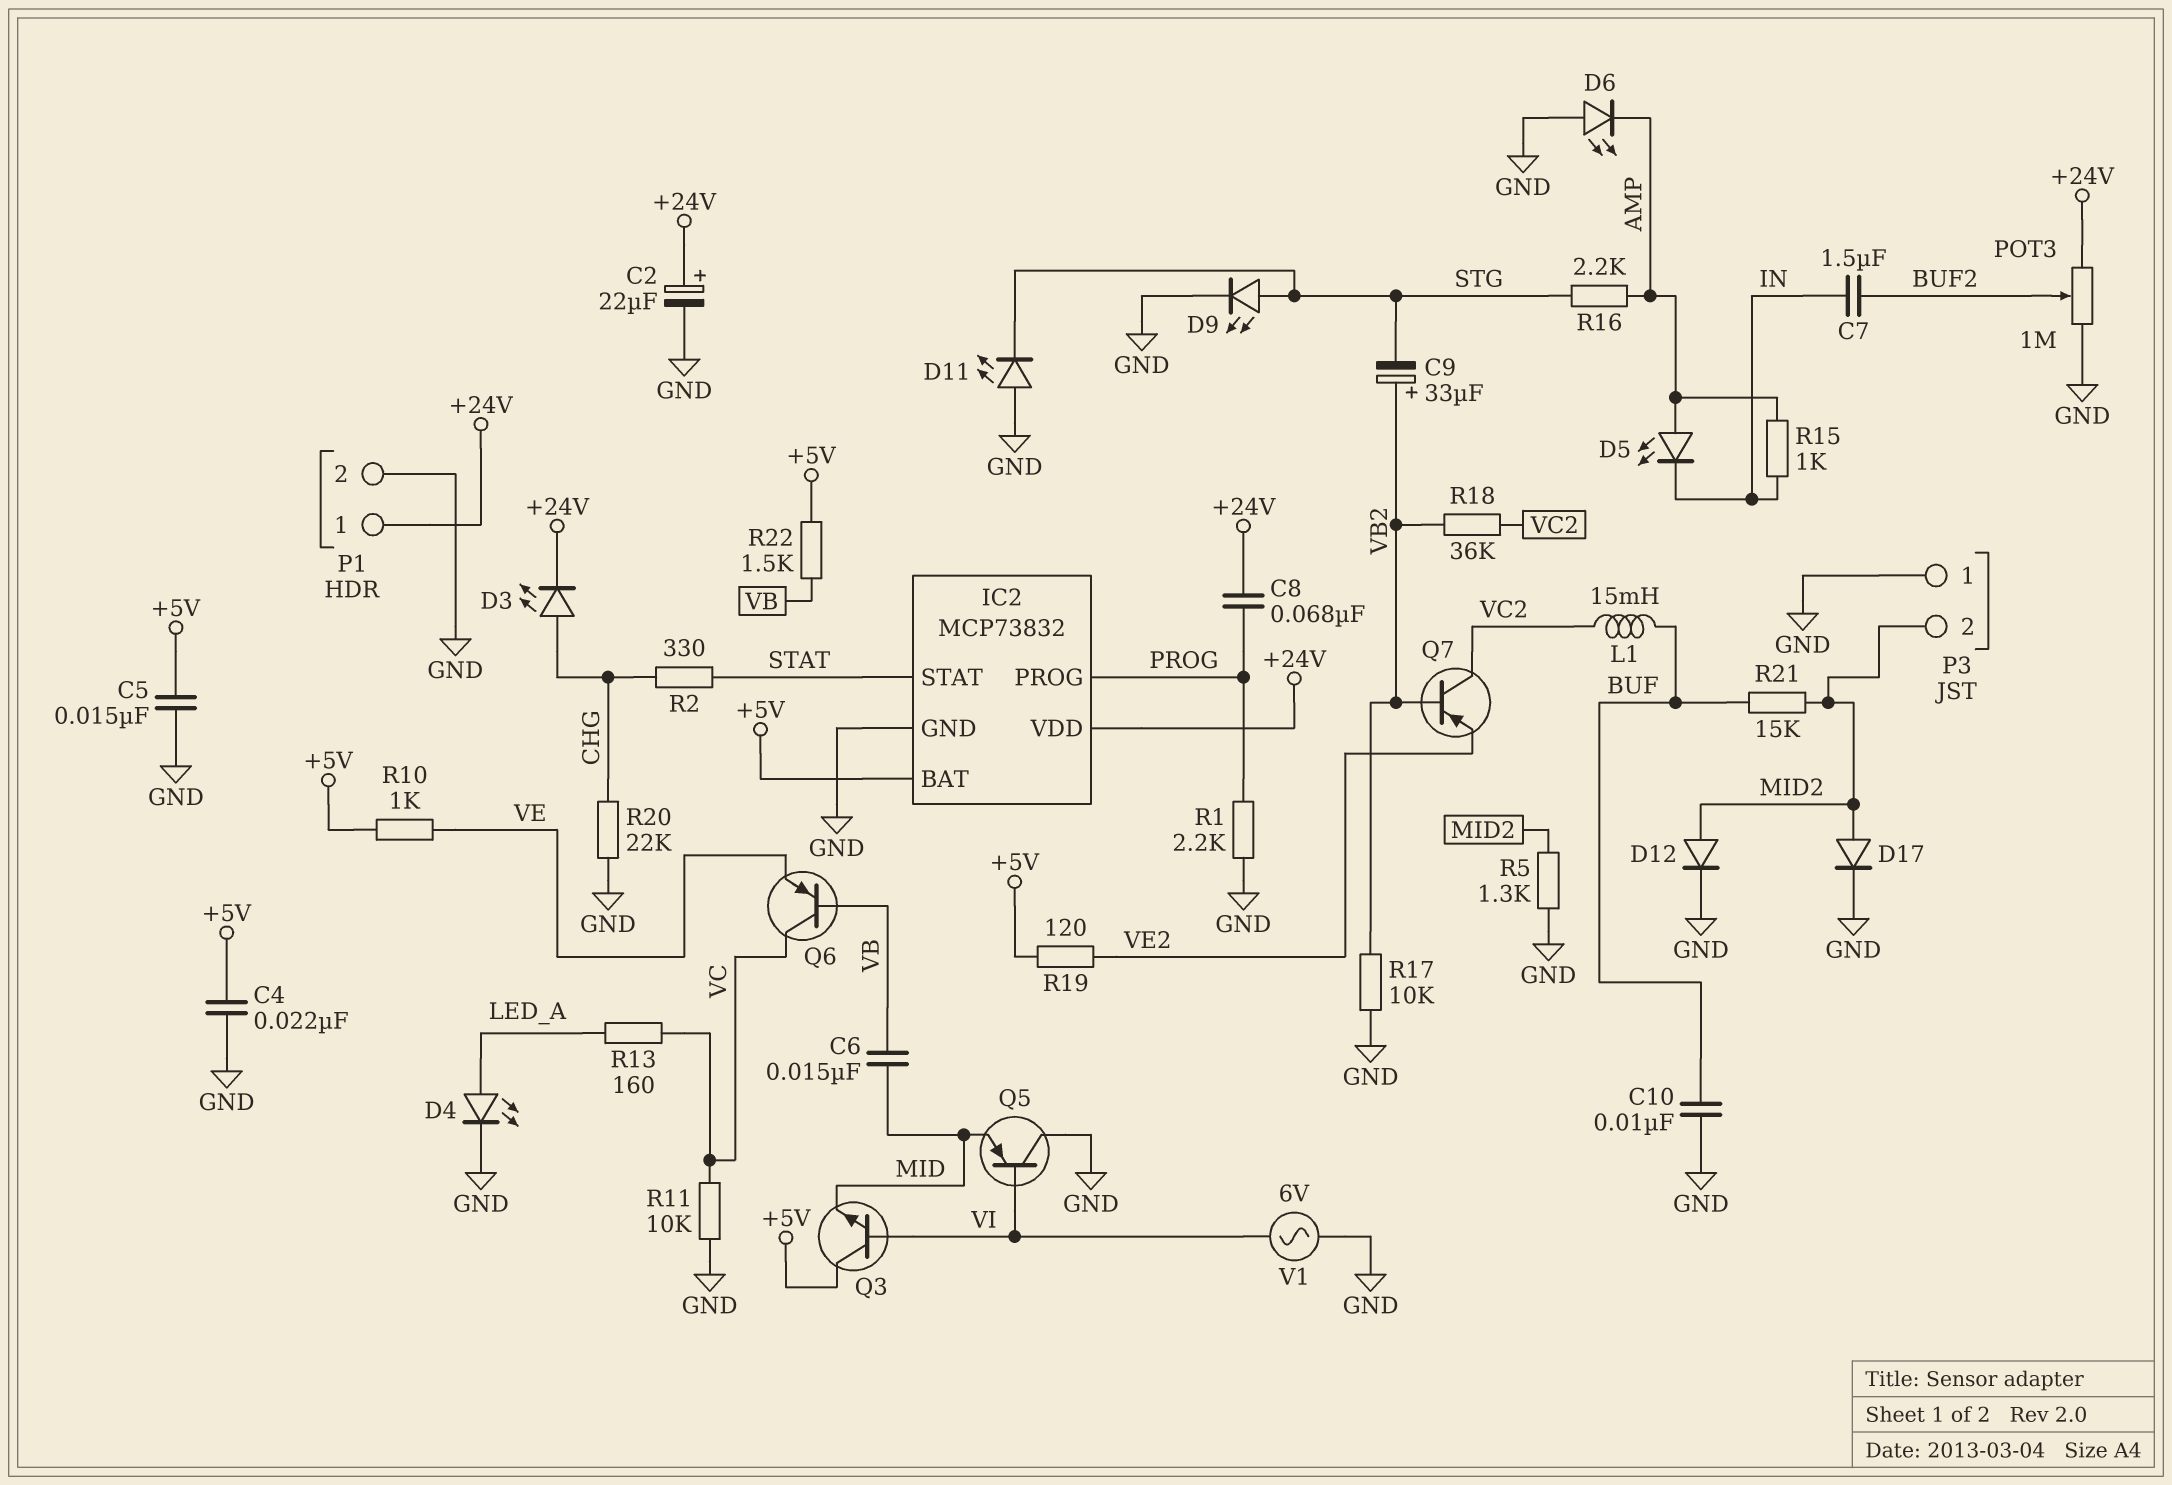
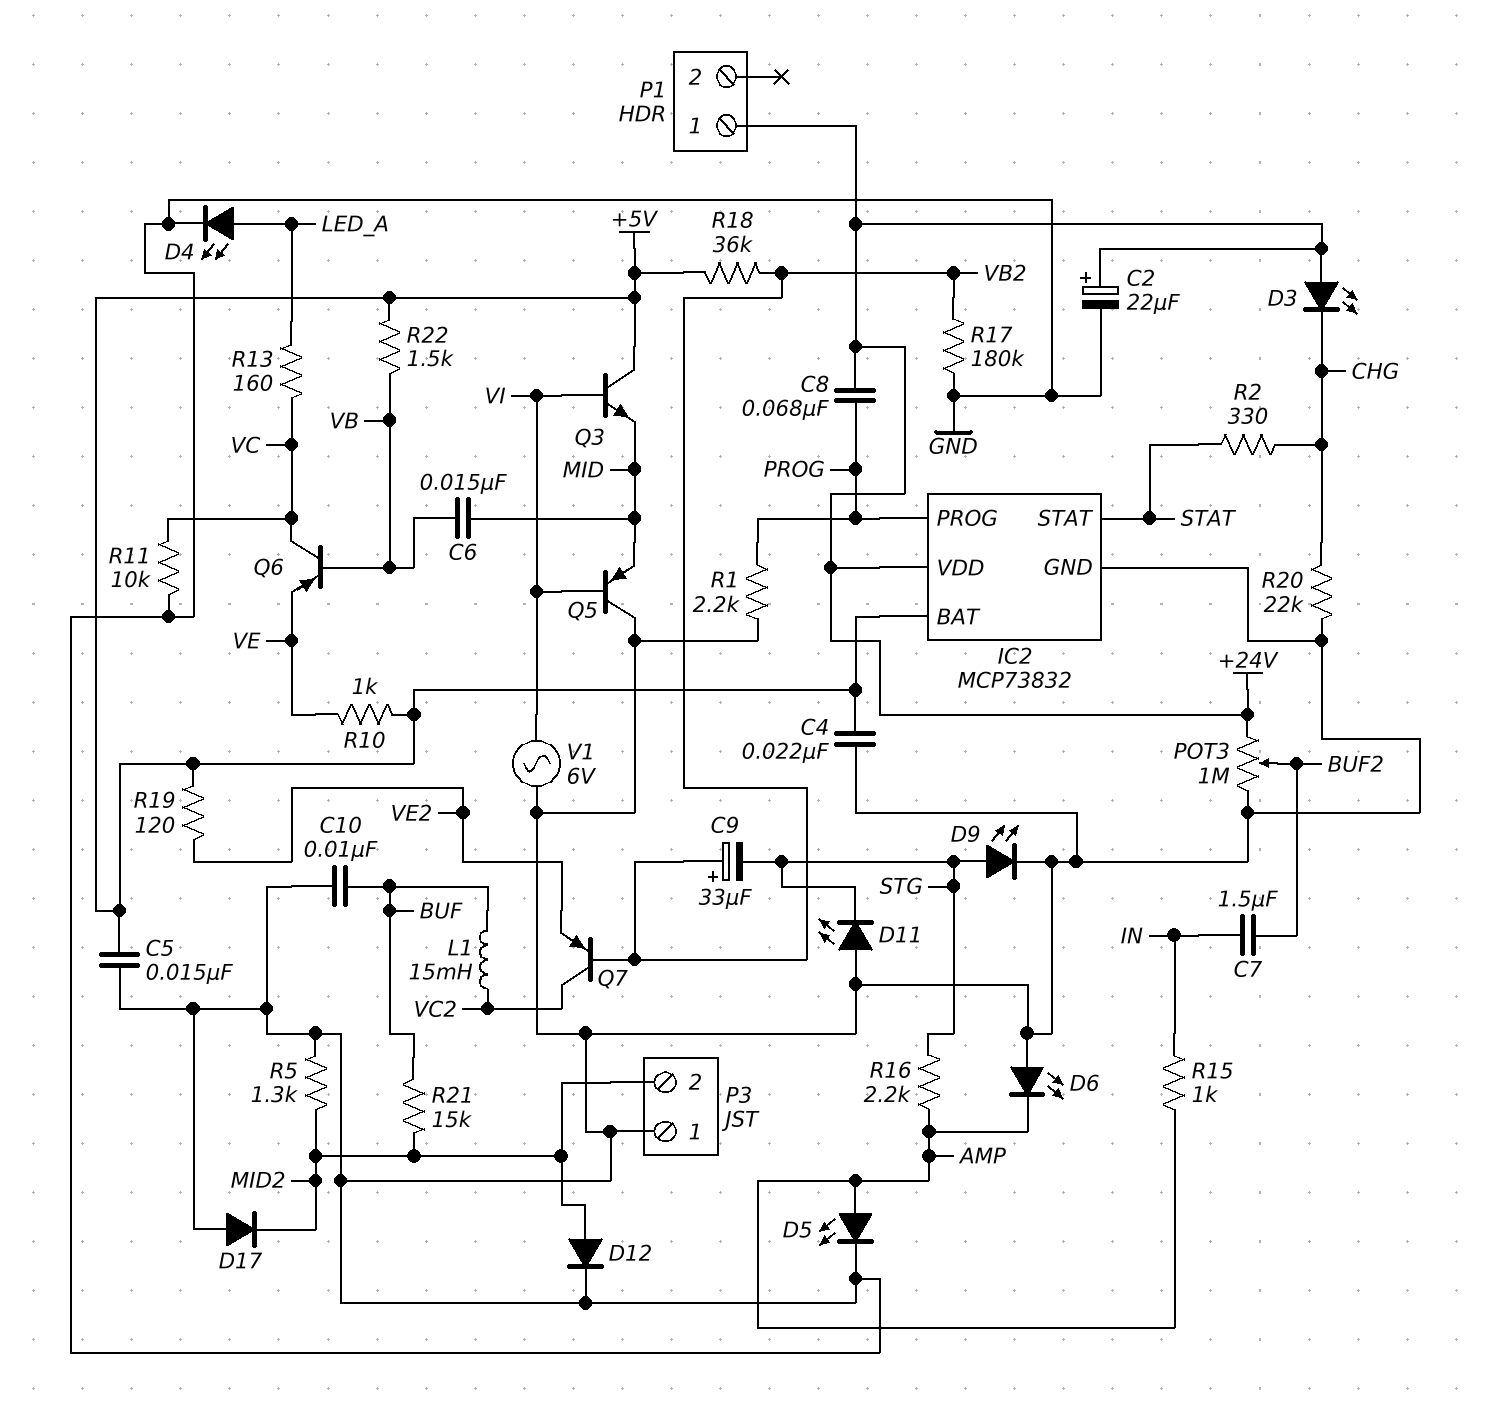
D3: LED (A CHG, K +24V) -> LED (A +24V, K CHG)
D5: LED (A AMP, K IN) -> LED (A AMP, K GND)
D17: diode (A MID2, K GND) -> diode (A GND, K MID2)
P1 pin 2: GND -> none
R17: 10k (GND, VB2) -> 180k (GND, VB2)
R18: 36k (VB2, VC2) -> 36k (+5V, VB2)

